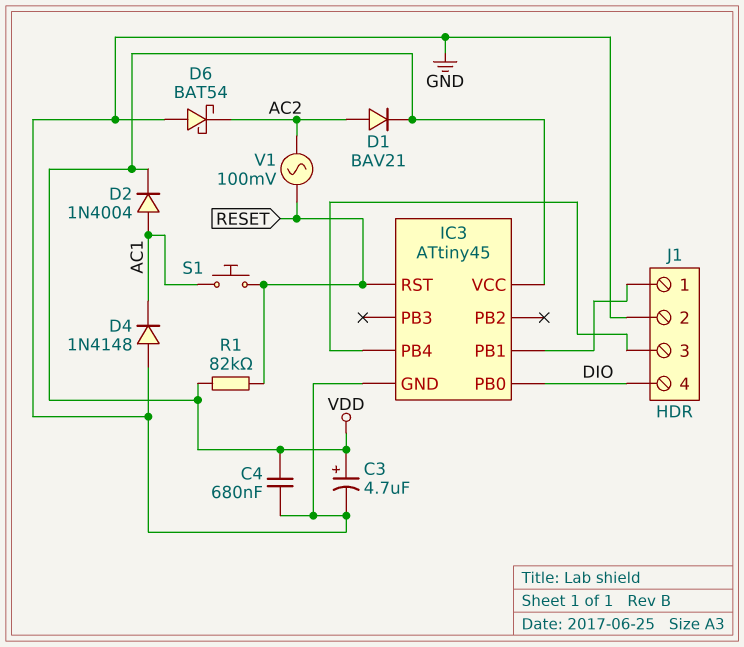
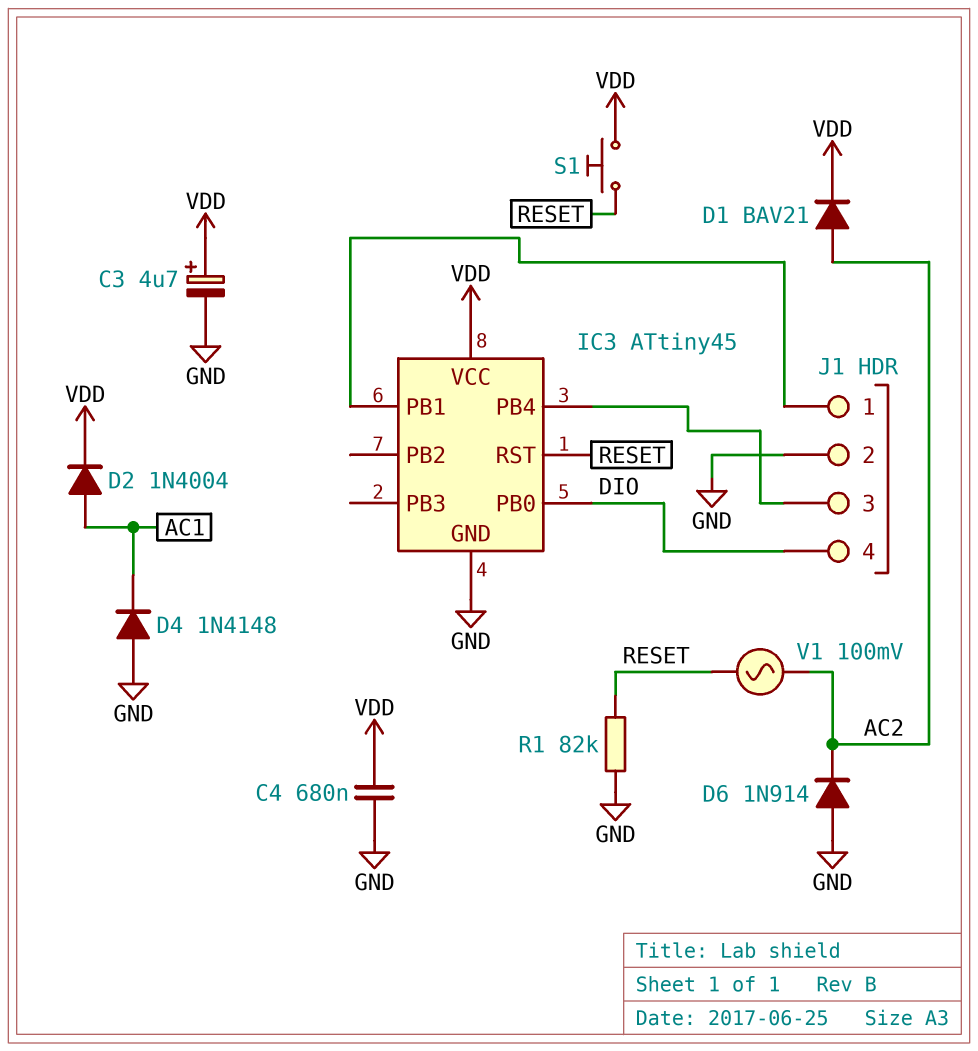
D6: schottky BAT54 (A GND, K AC2) -> diode 1N914 (A GND, K AC2)
R1: 82k (RESET, VDD) -> 82k (GND, RESET)
S1: button (AC1, RESET) -> button (RESET, VDD)

